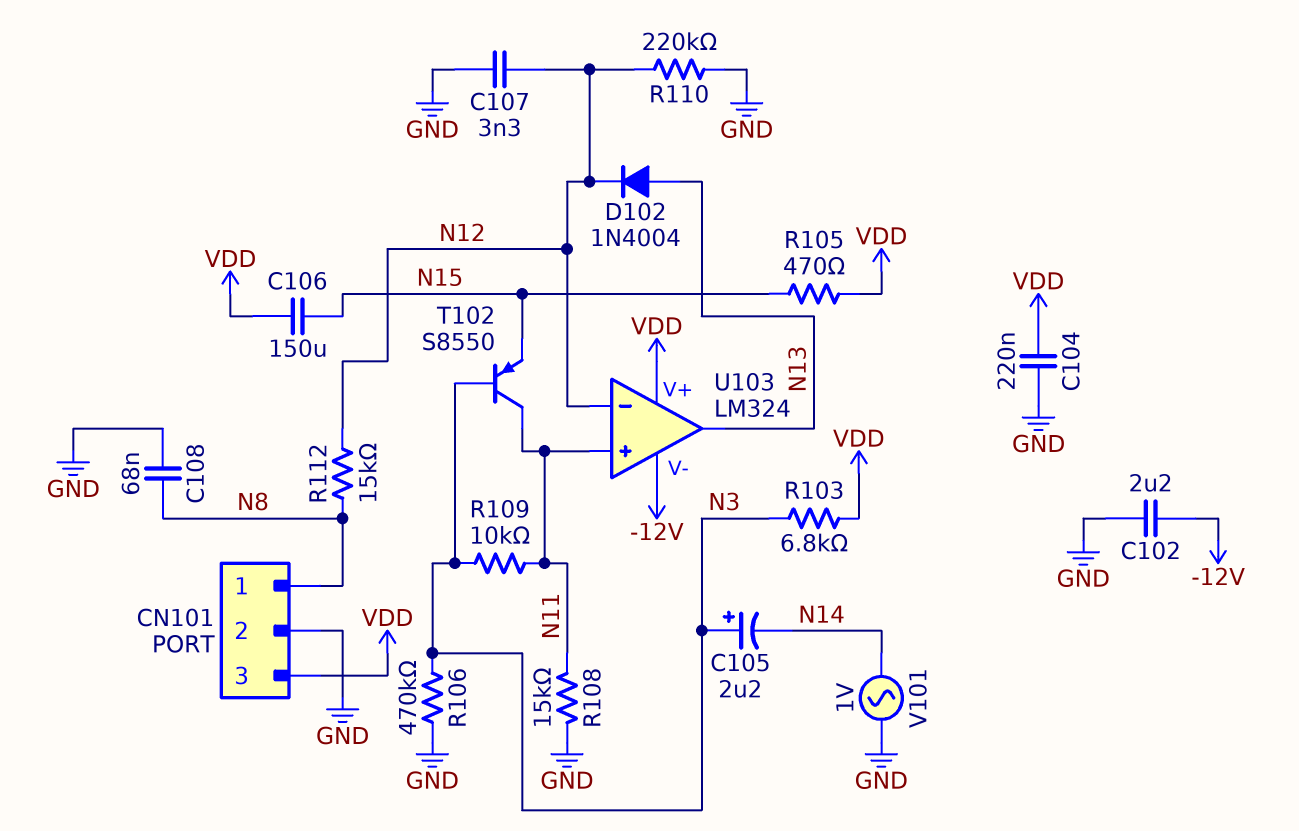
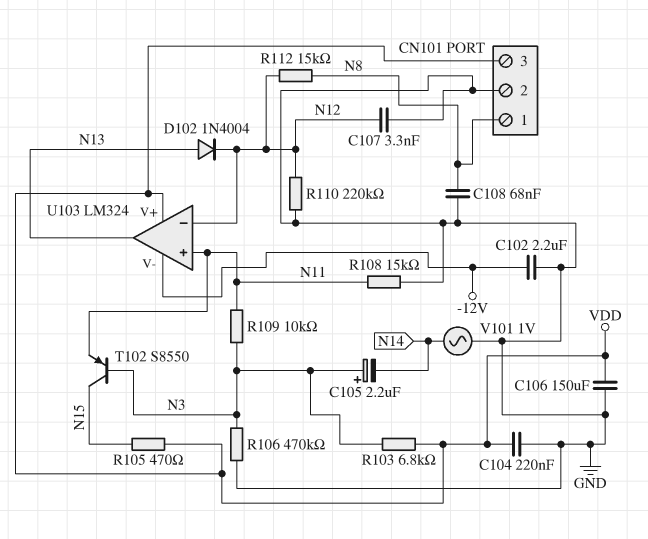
C106: 150uF (N15, VDD) -> 150uF (GND, VDD)
T102: PNP S8550 (B N3, C N11, E N15) -> PNP S8550 (B N3, C N15, E N11)

